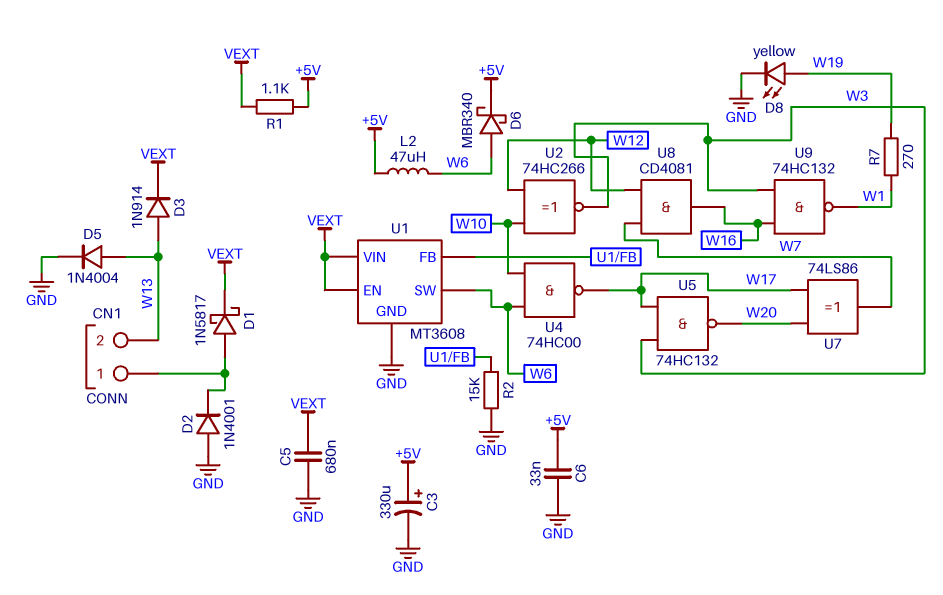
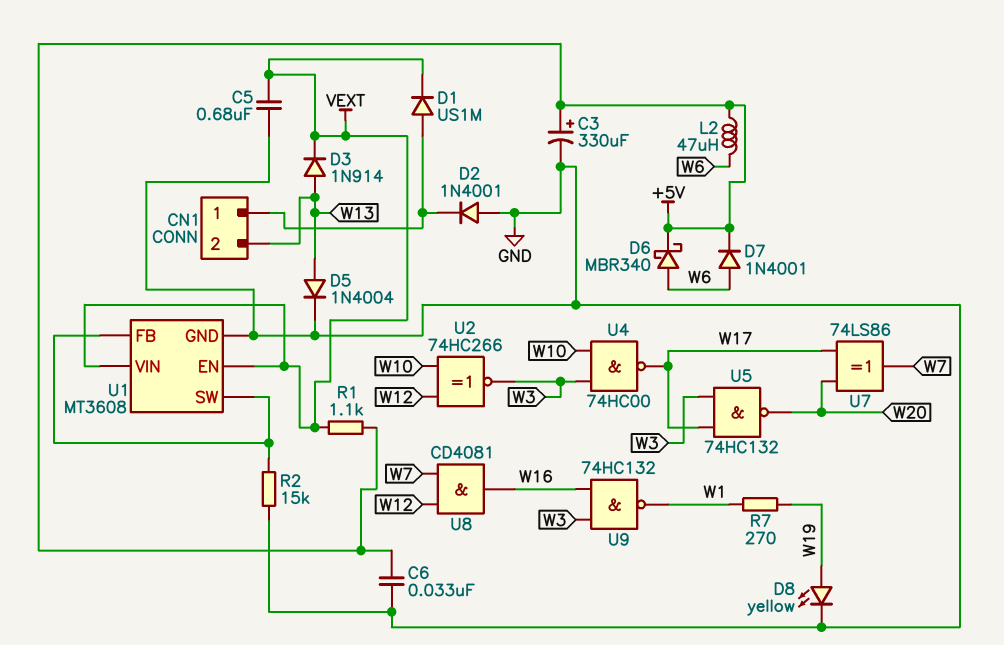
D1: schottky 1N5817 (A CN1/1, K VEXT) -> diode US1M (A CN1/1, K VEXT)
D7: none -> diode 1N4001 (A W6, K +5V)
U1 pin SW: W6 -> U1/FB
U4: NAND 74HC00 (in W6, in W10, out W17) -> NAND 74HC00 (in W3, in W10, out W17)

